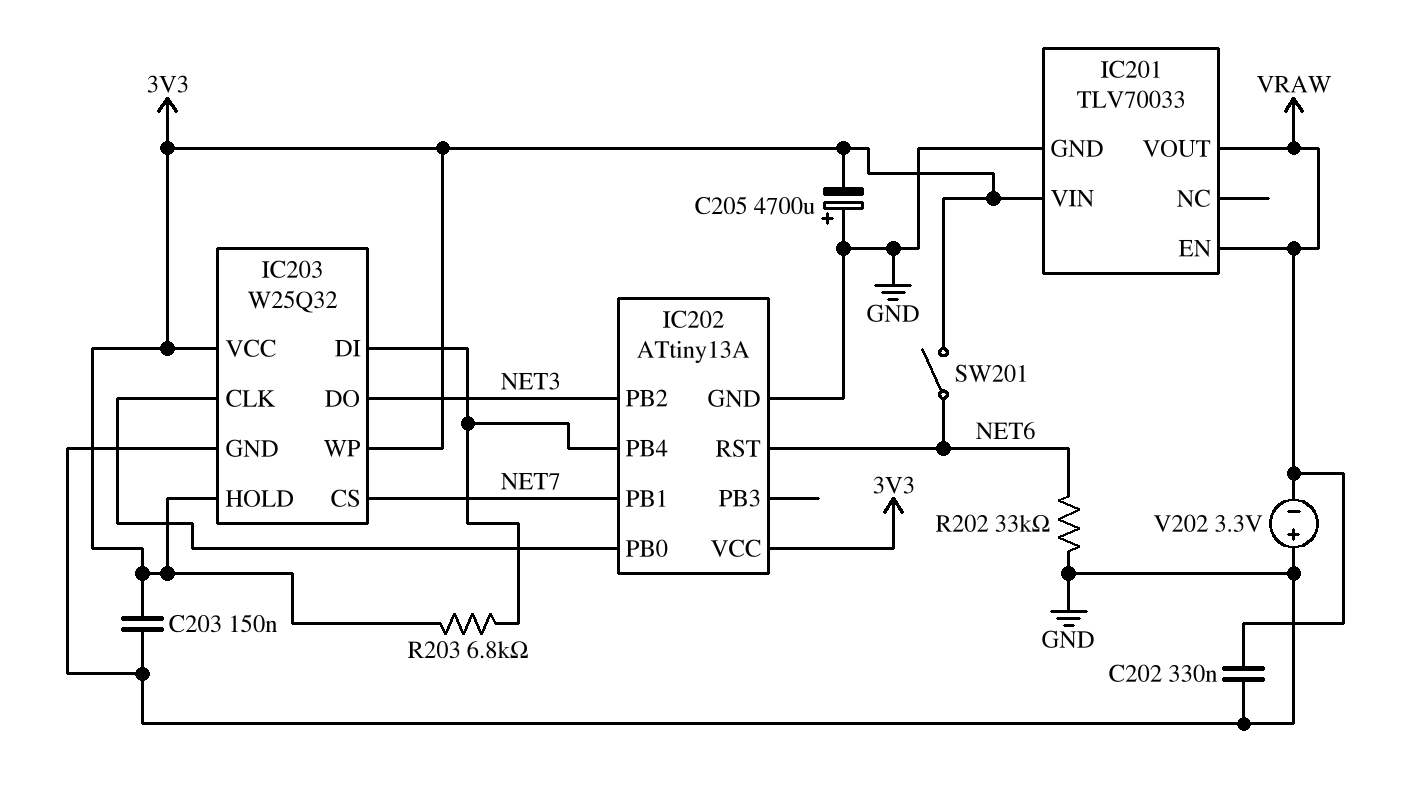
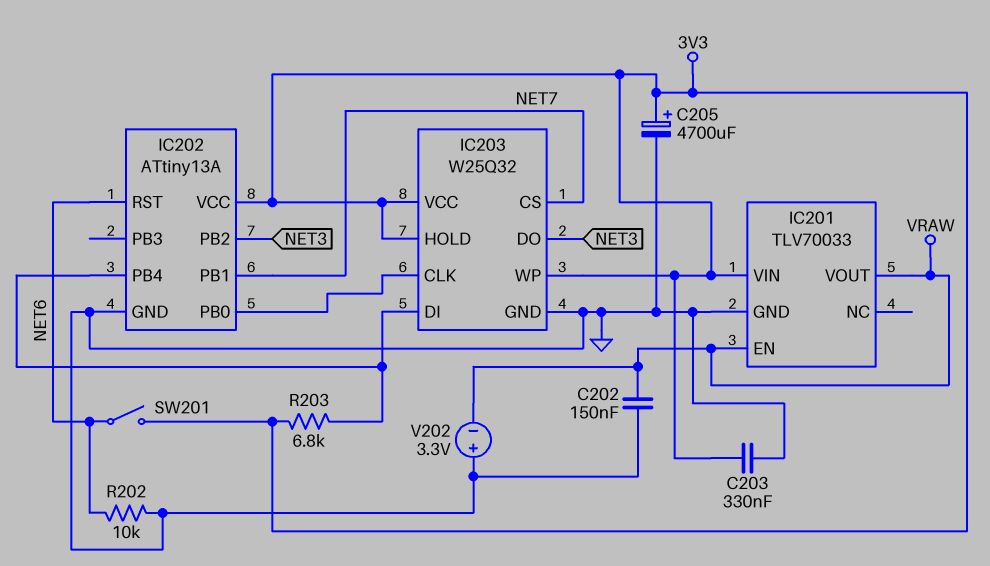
C202: 330nF (GND, VRAW) -> 150nF (GND, VRAW)
C203: 150nF (3V3, GND) -> 330nF (3V3, GND)
C205: 4700uF (plus GND, minus 3V3) -> 4700uF (plus 3V3, minus GND)
R202: 33k (GND, NET6) -> 10k (GND, NET6)

